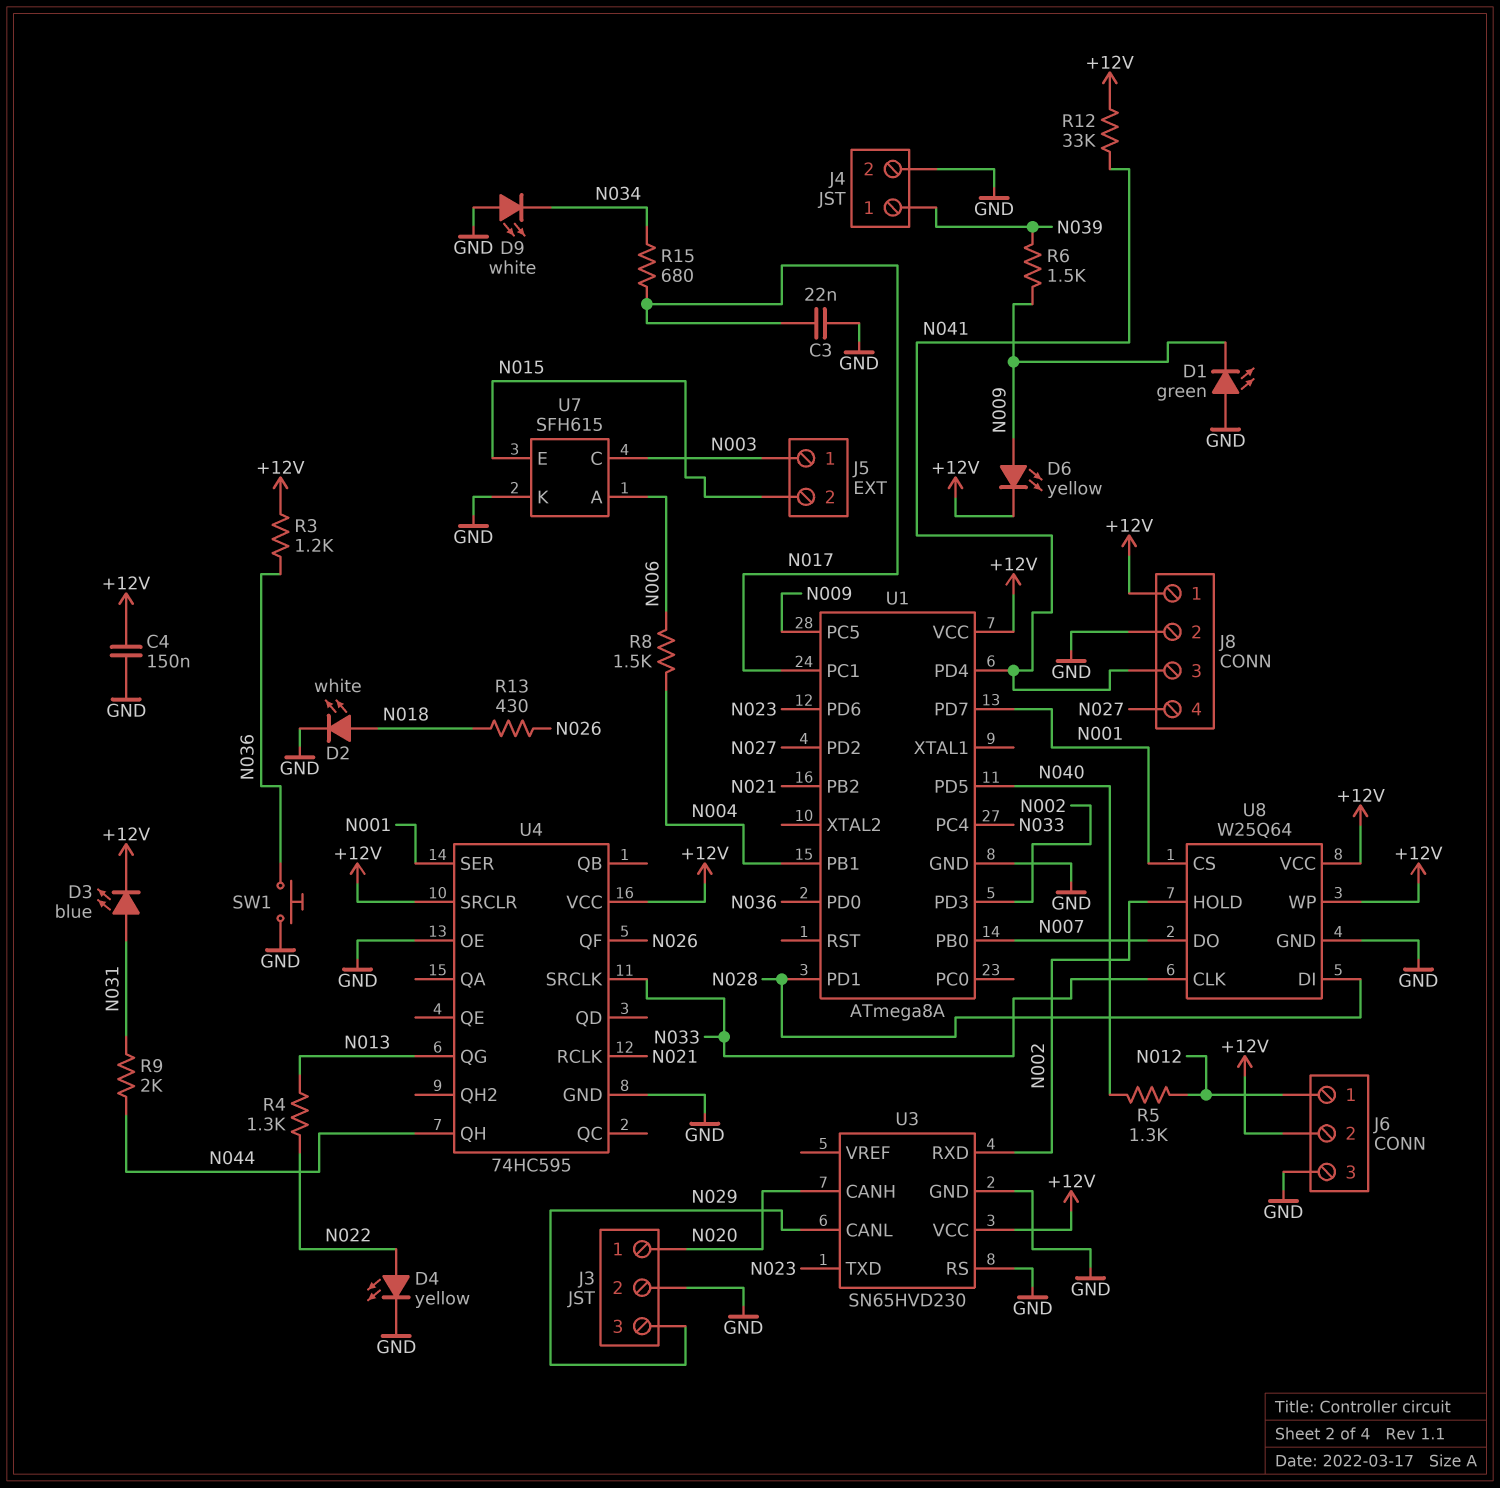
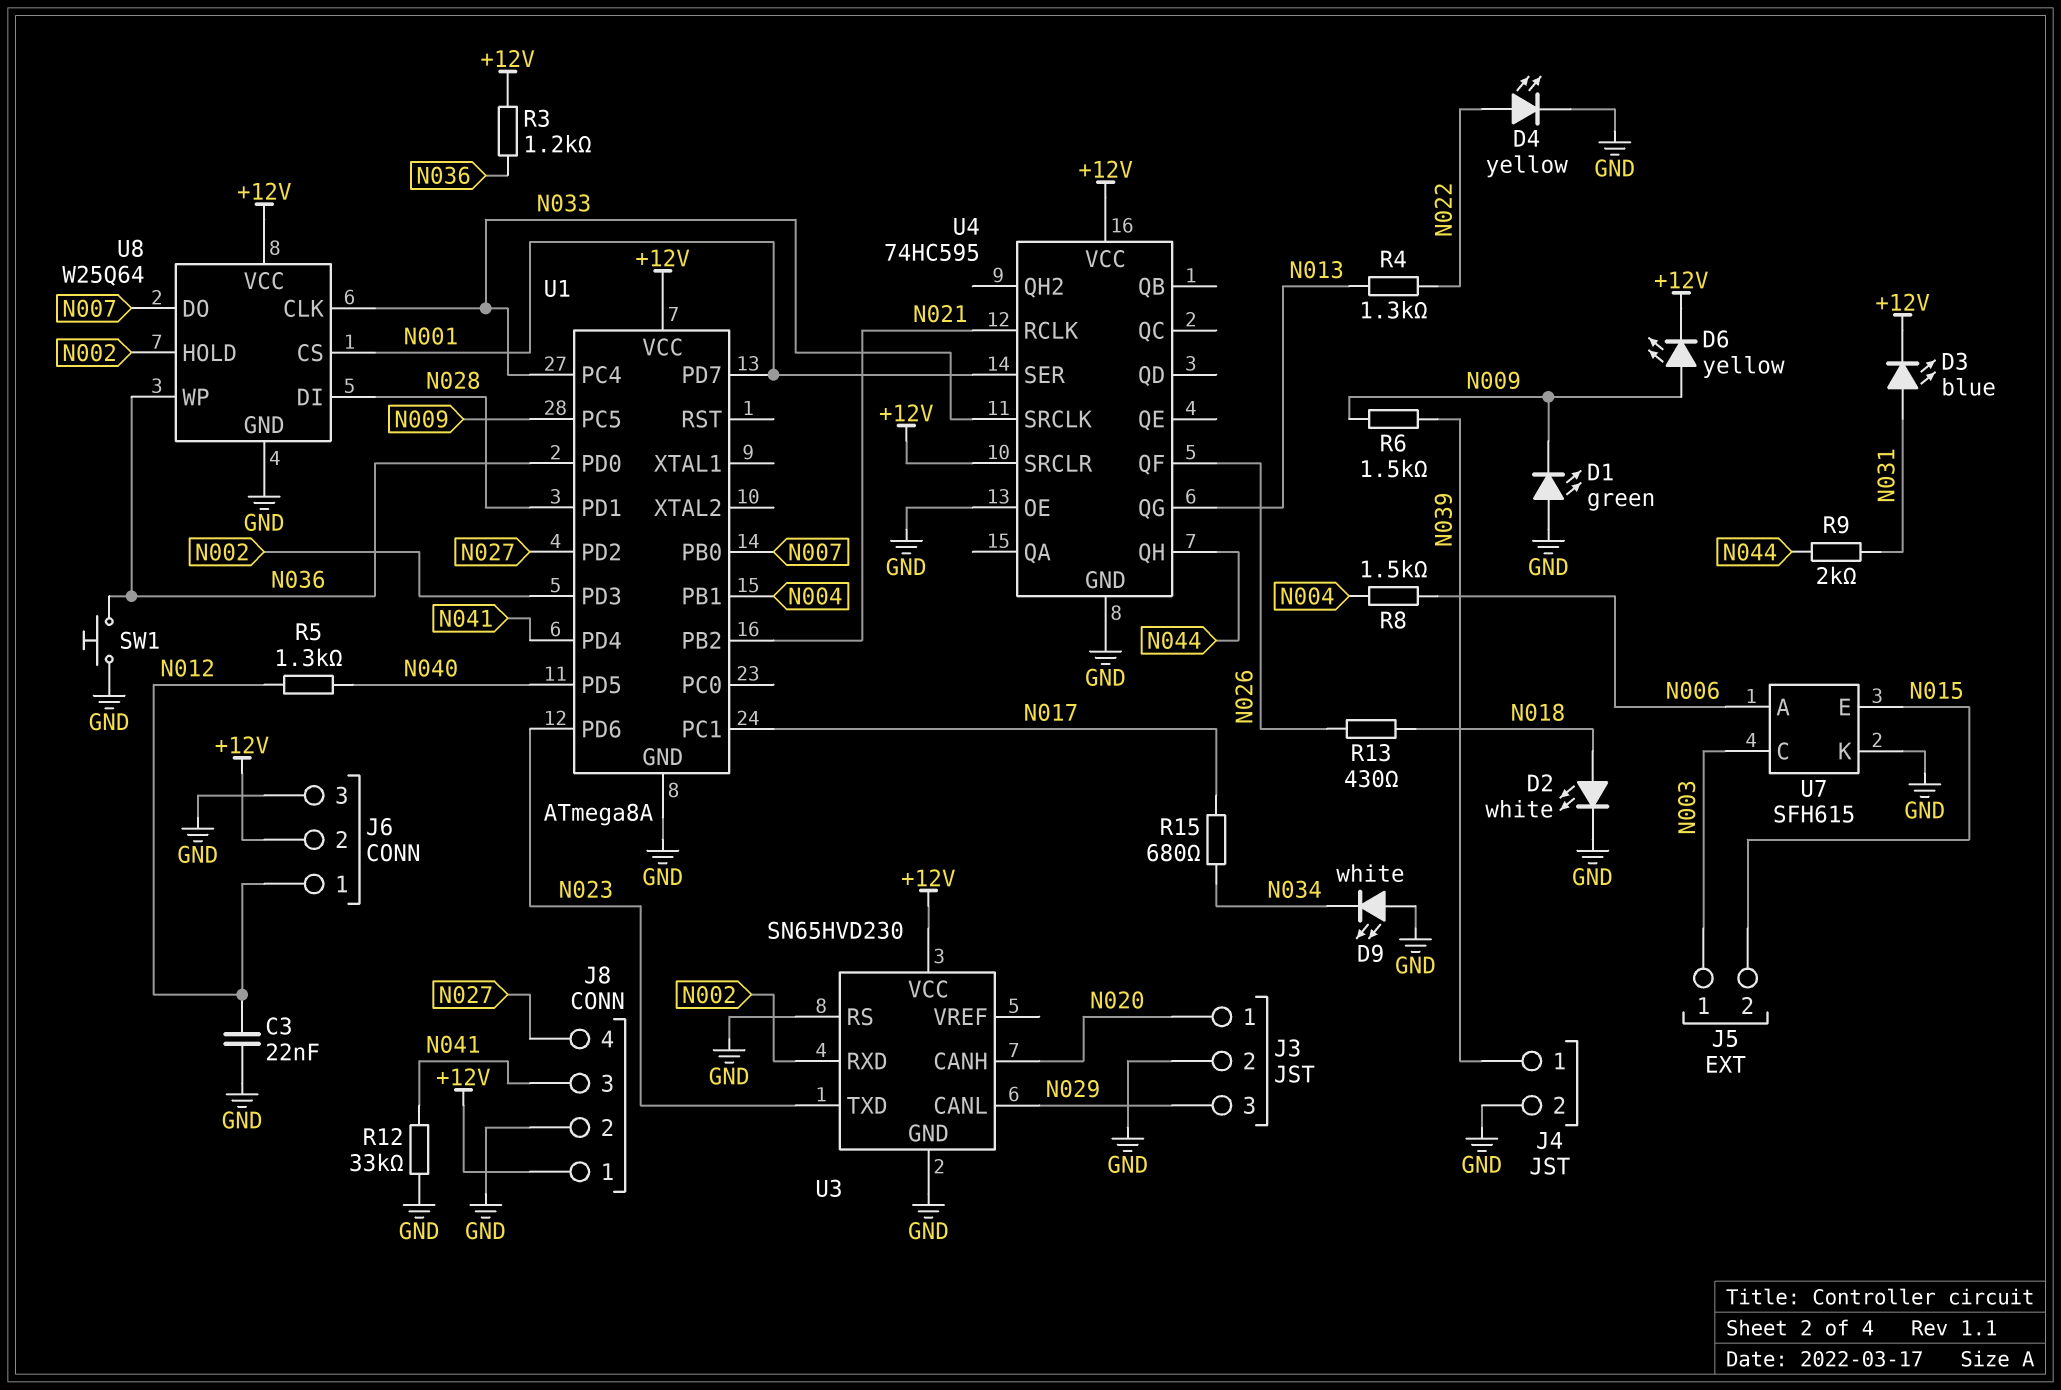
C3: 22nF (GND, N017) -> 22nF (GND, N012)
C4: 150nF (+12V, GND) -> none
R12: 33k (+12V, N041) -> 33k (GND, N041)
U8 pin WP: +12V -> N036

